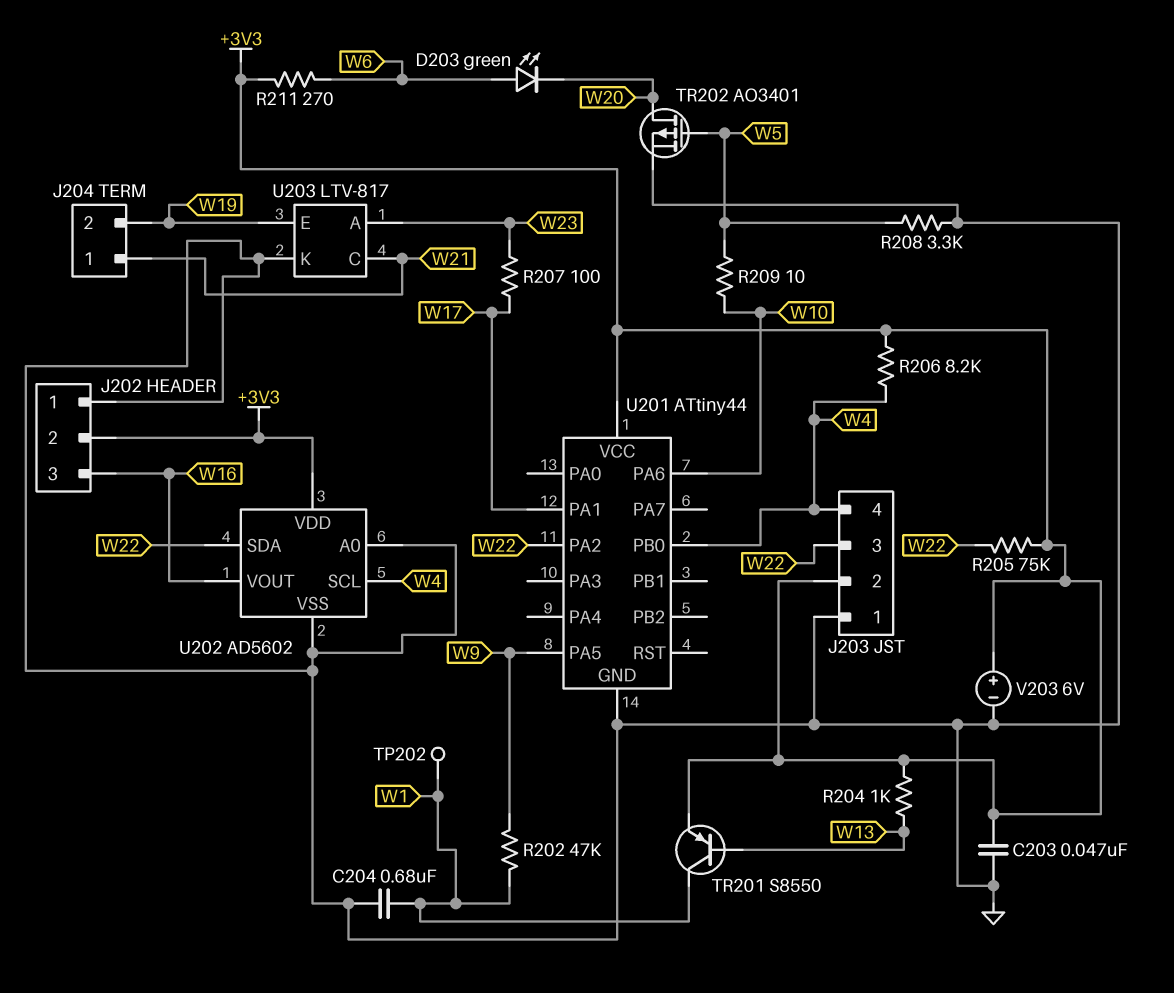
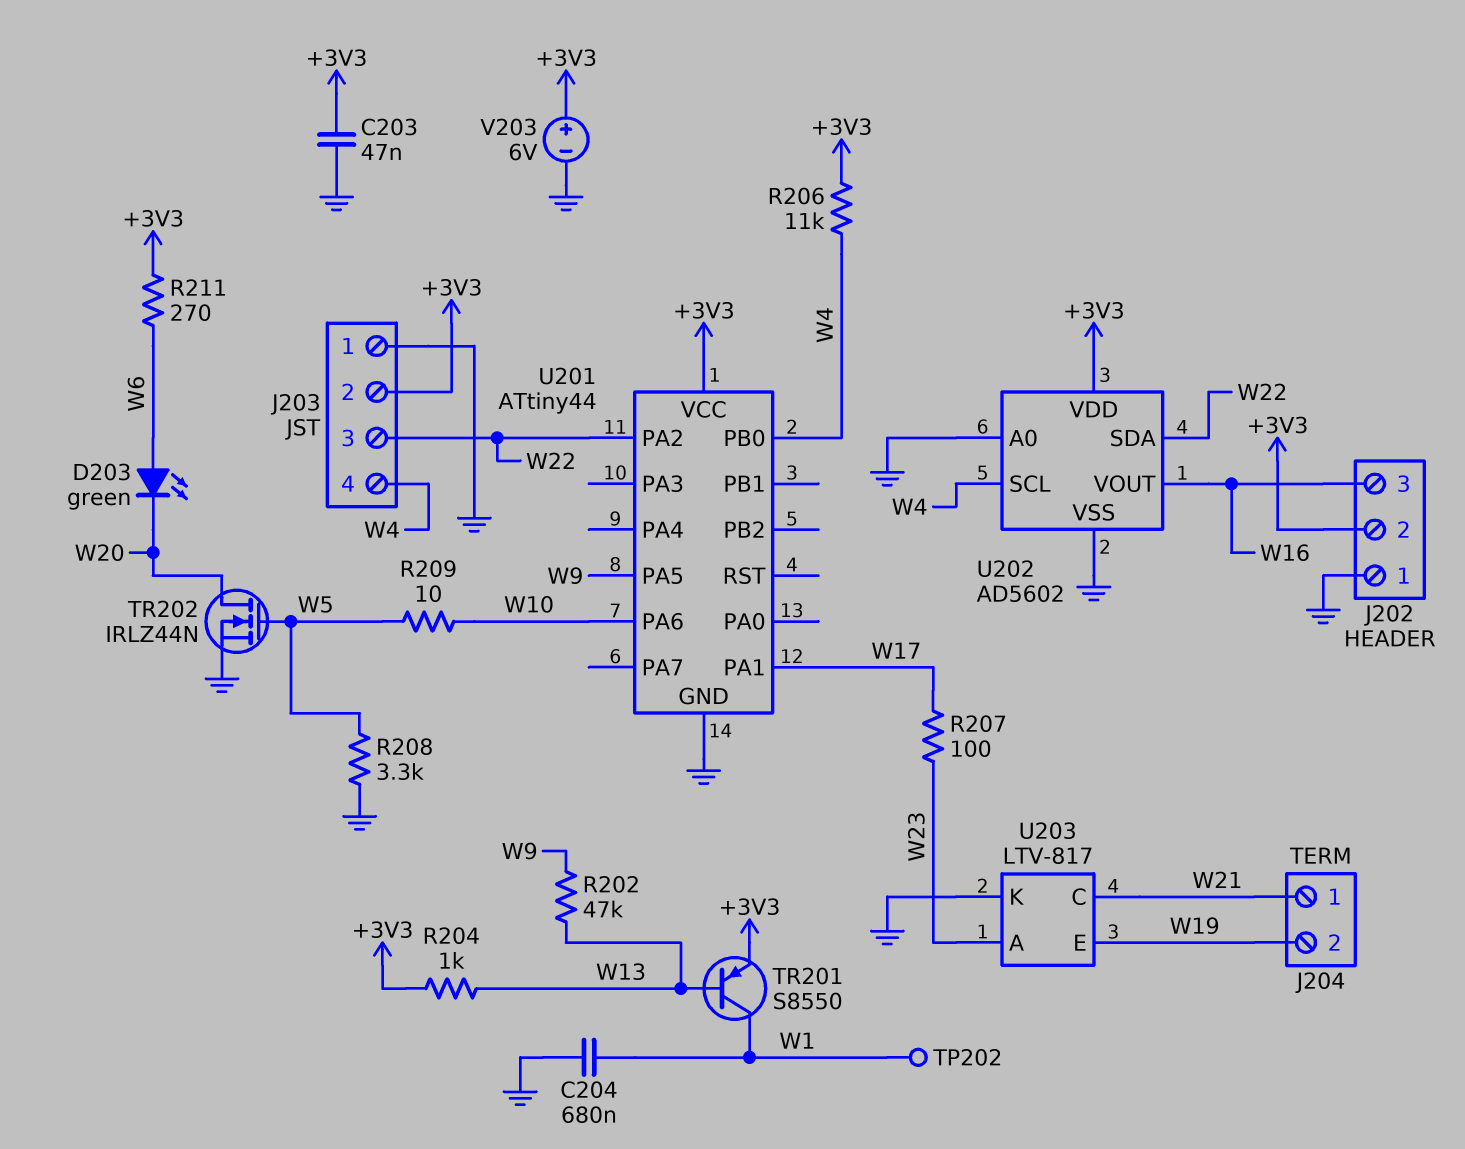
R202: 47k (W1, W9) -> 47k (W9, W13)
R205: 75k (+3V3, W22) -> none
R206: 8.2k (+3V3, W4) -> 11k (+3V3, W4)
TR202: PMOS AO3401 (G W5, D W20, S GND) -> NMOS IRLZ44N (G W5, D W20, S GND)

